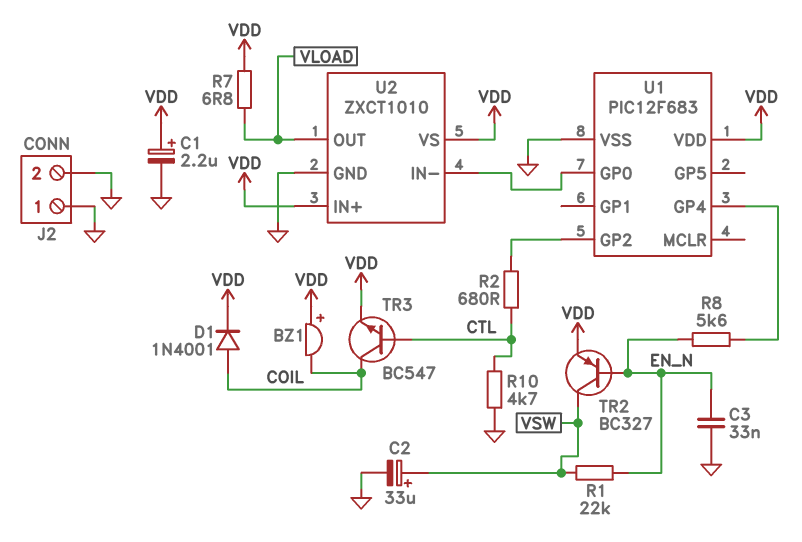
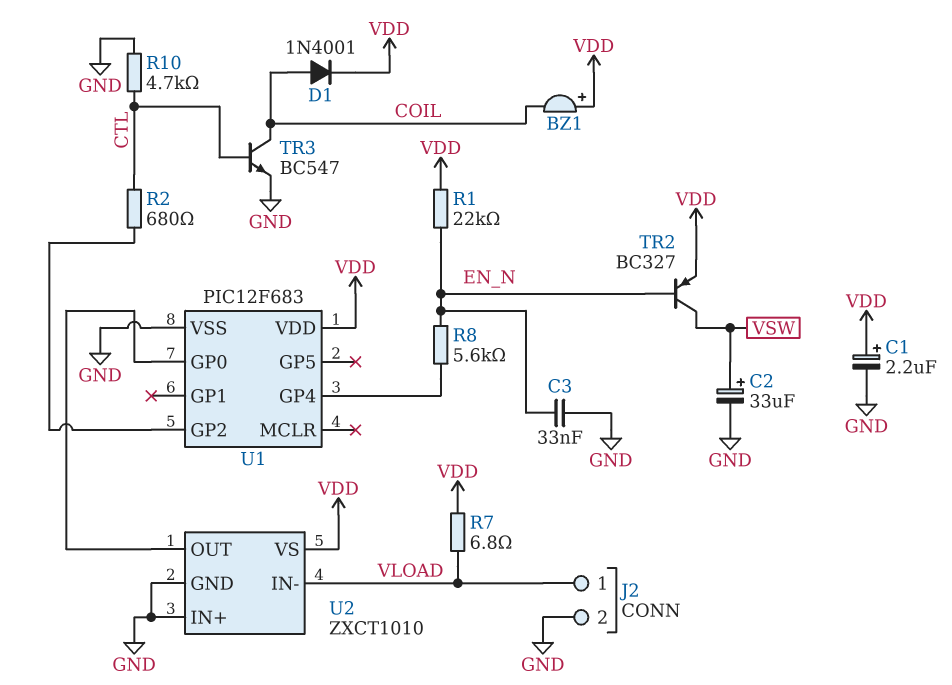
J2 pin 1: GND -> VLOAD
R1: 22k (EN_N, VSW) -> 22k (EN_N, VDD)
TR3: NPN BC547 (B CTL, C COIL, E VDD) -> NPN BC547 (B CTL, C COIL, E GND)
U2 pin IN+: VDD -> GND
U2 pin IN-: U1/GP0 -> VLOAD
U2 pin OUT: VLOAD -> U1/GP0

